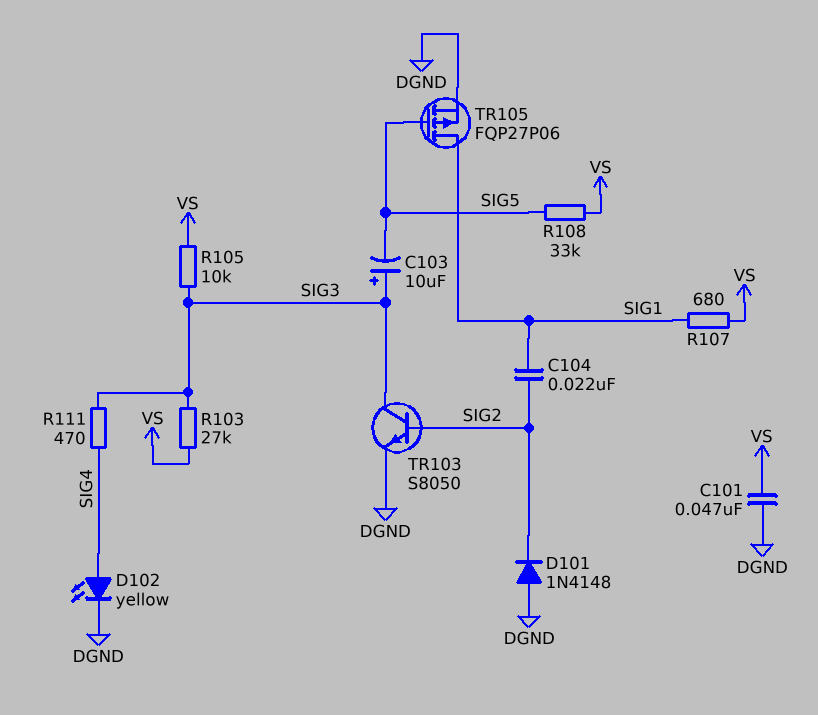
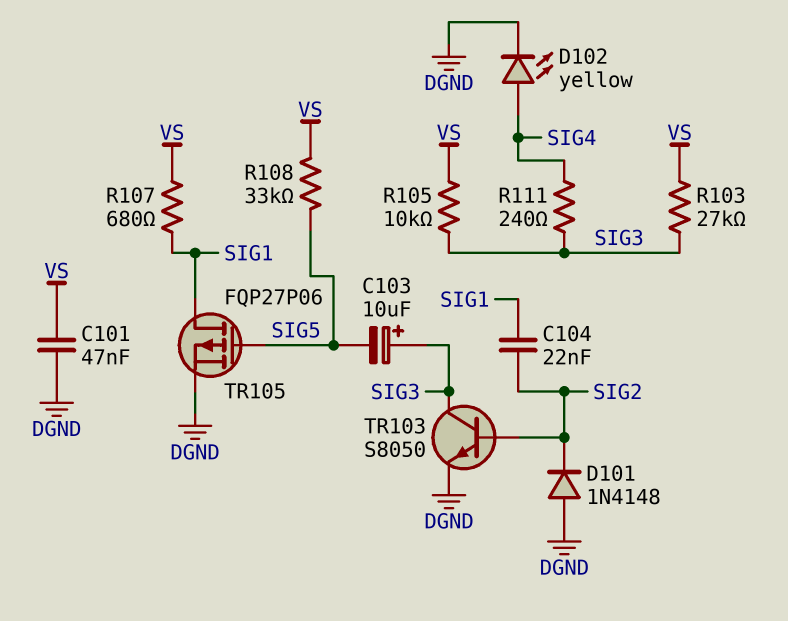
R111: 470 (SIG3, SIG4) -> 240 (SIG3, SIG4)

